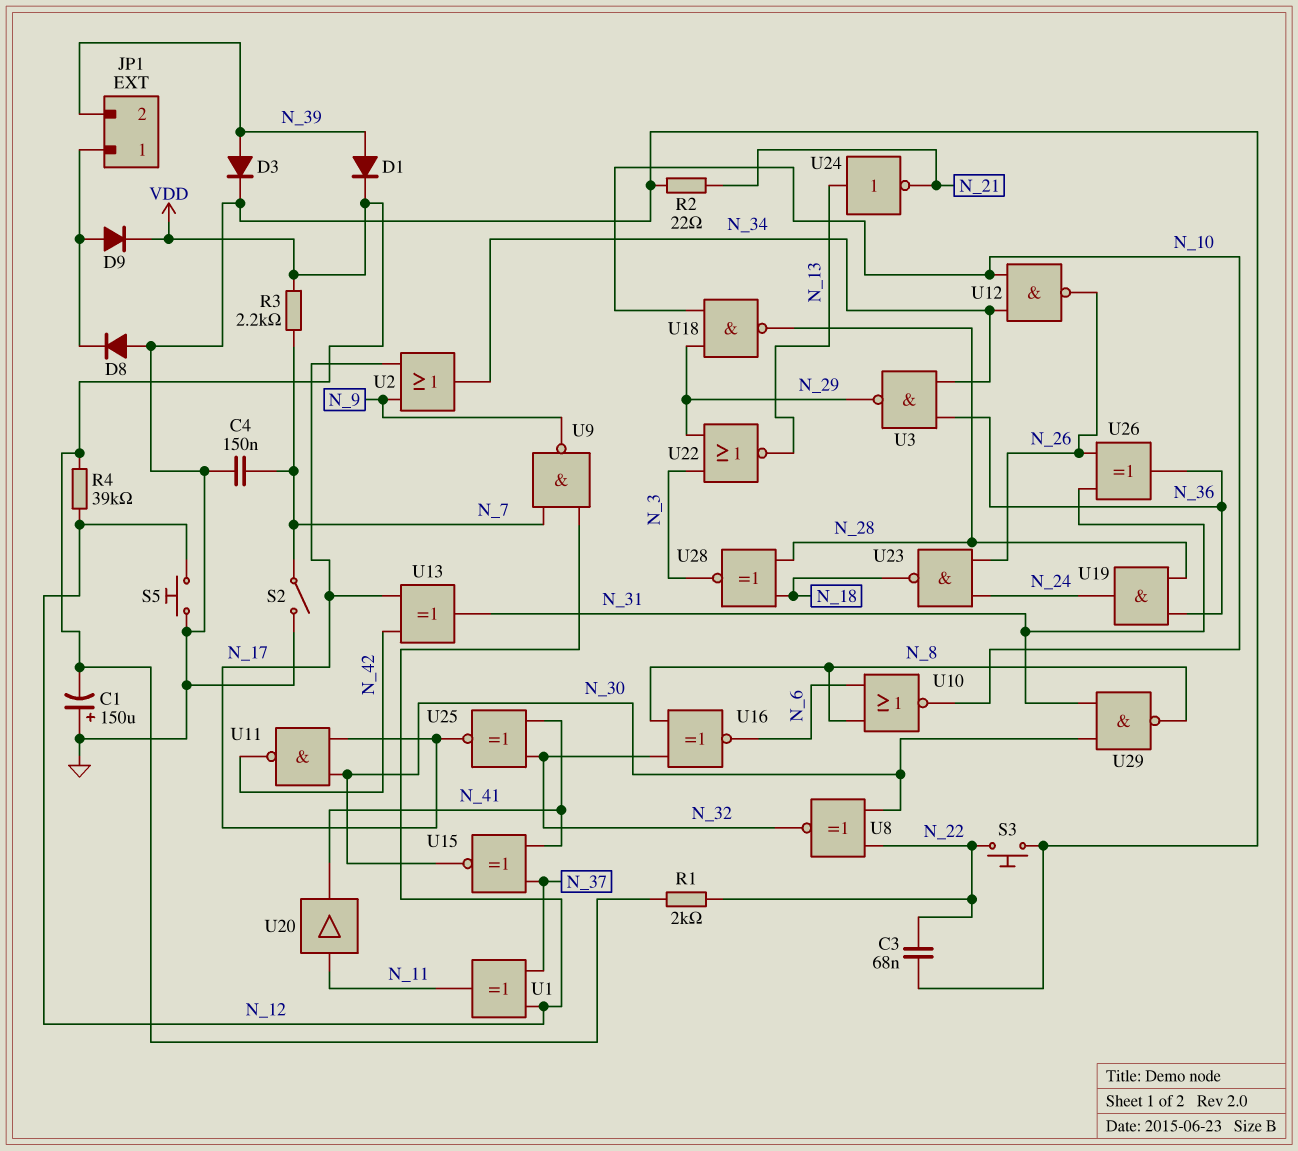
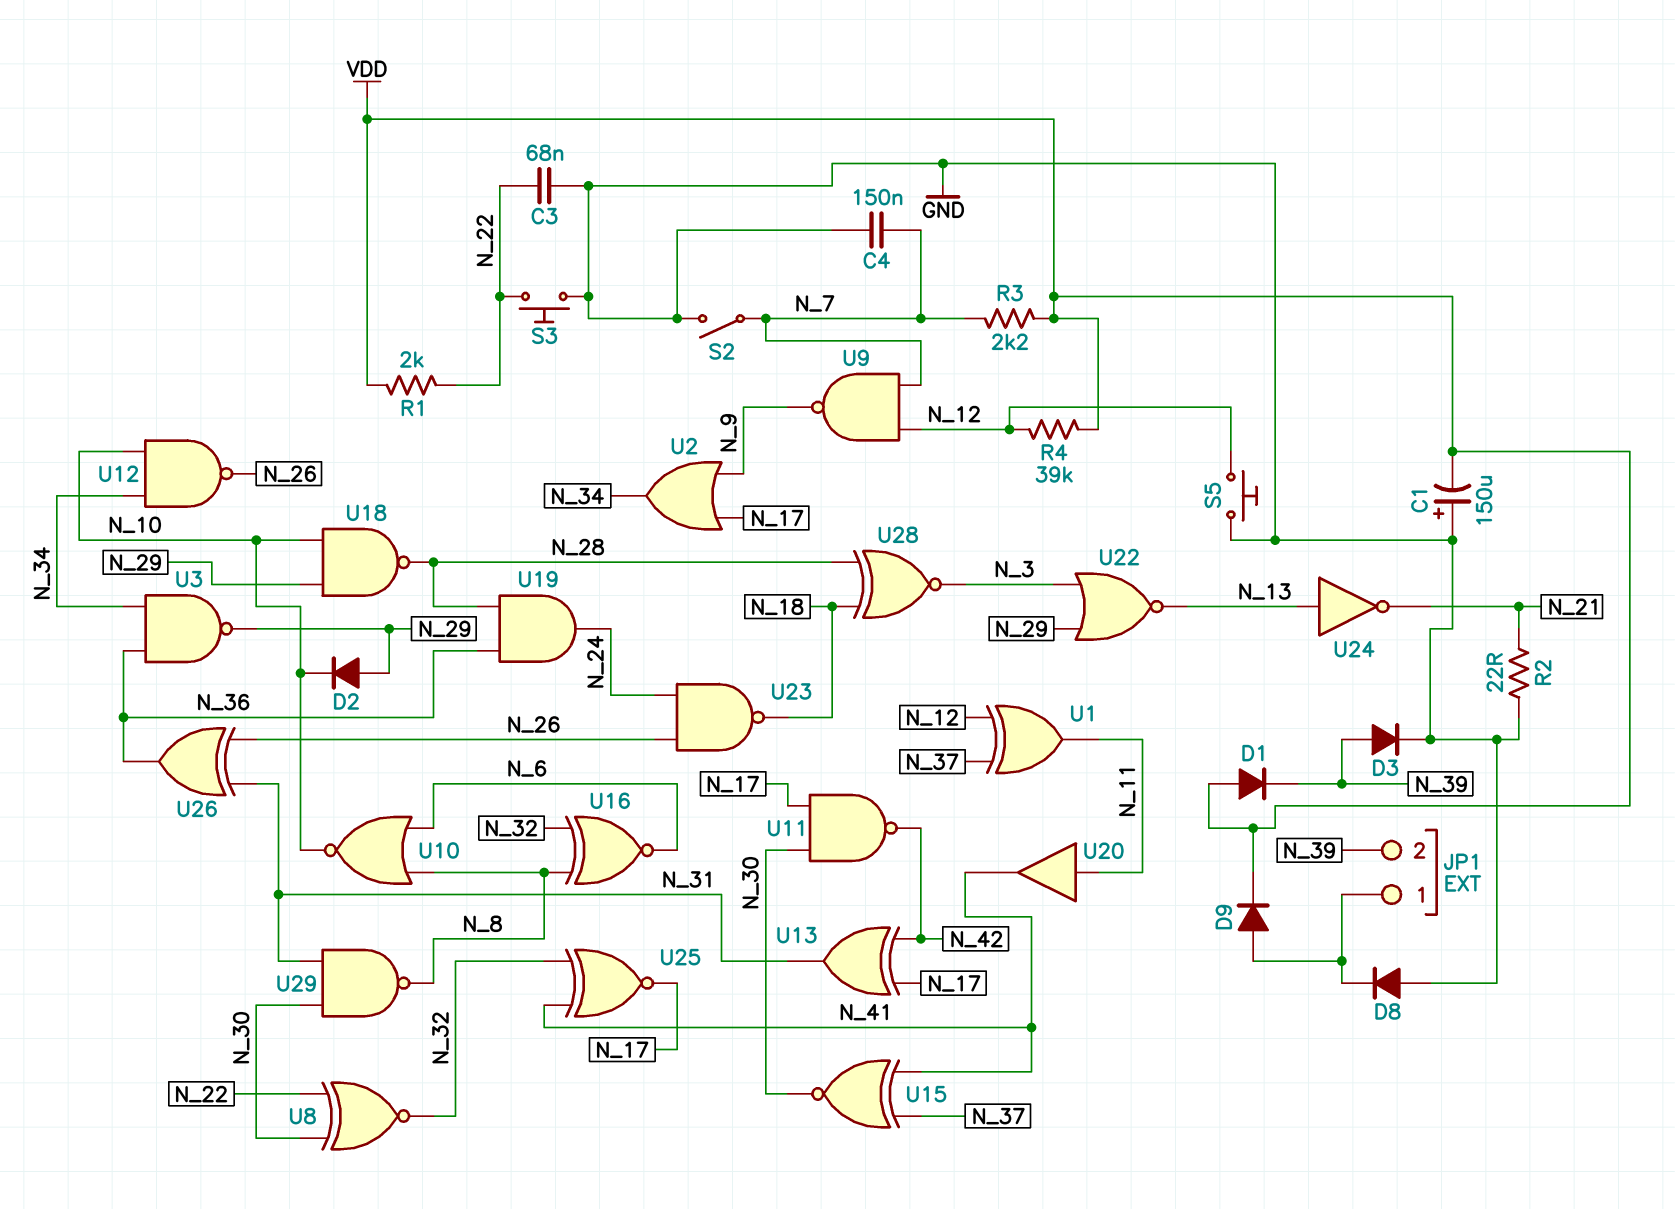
D1: diode (A N_39, K VDD) -> diode (A VDD, K N_39)
D2: none -> diode (A N_29, K N_10)

